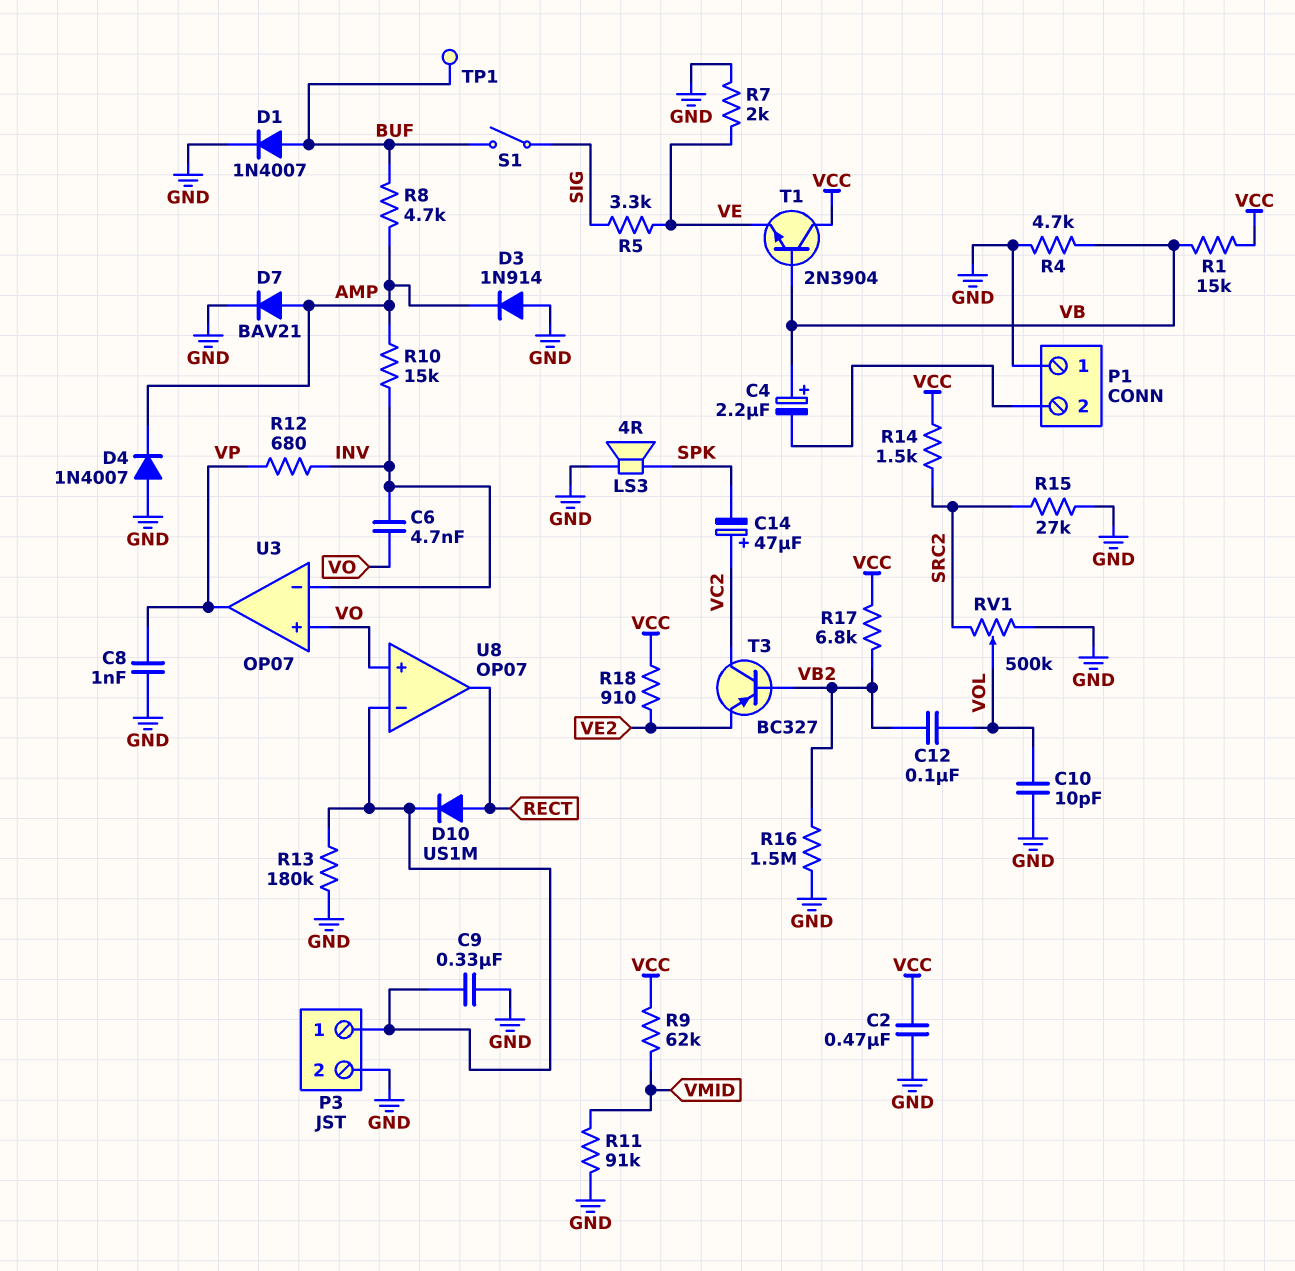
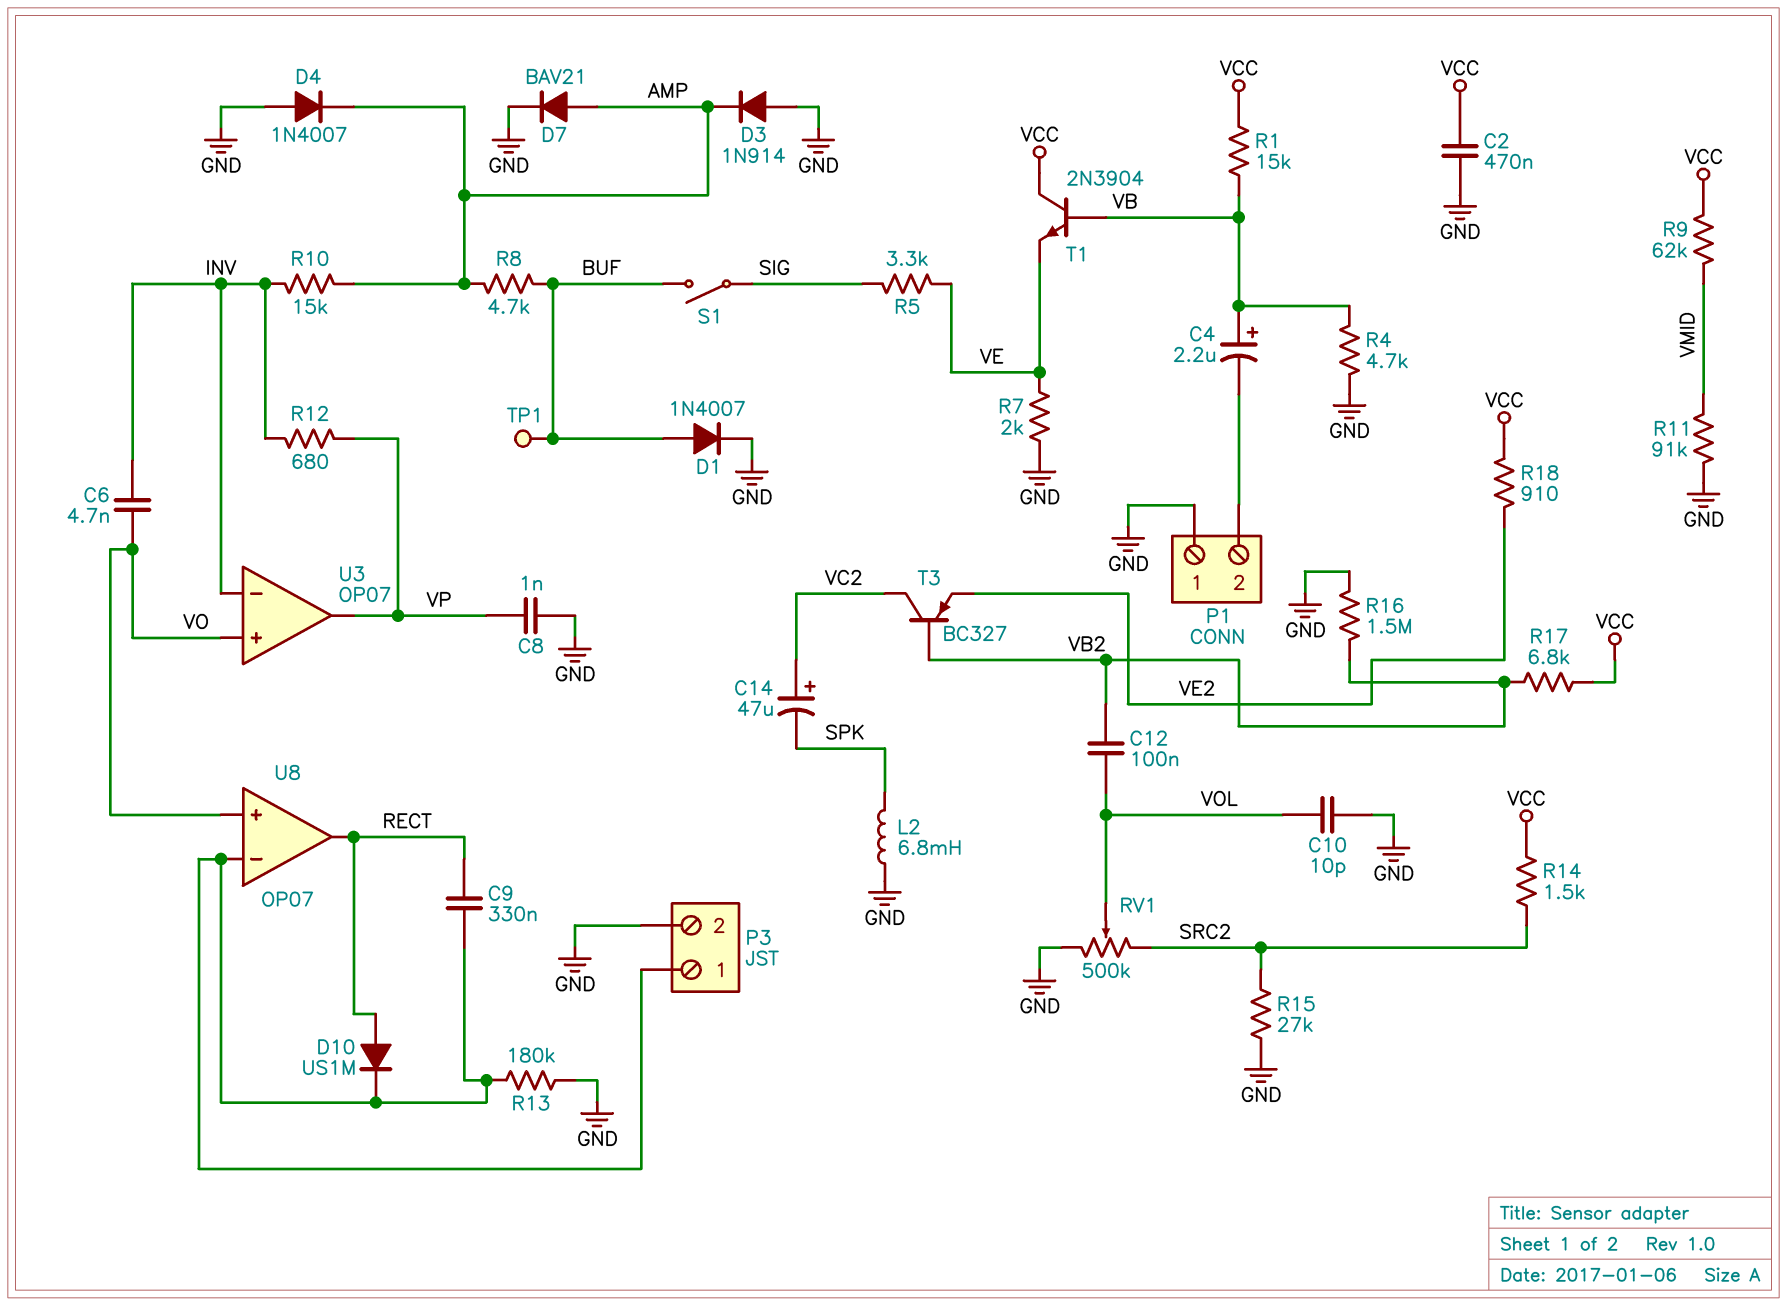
C9: 330nF (GND, P3/1) -> 330nF (P3/1, RECT)
L2: none -> 6.8mH (GND, SPK)
LS3: speaker 4R (GND, SPK) -> none

